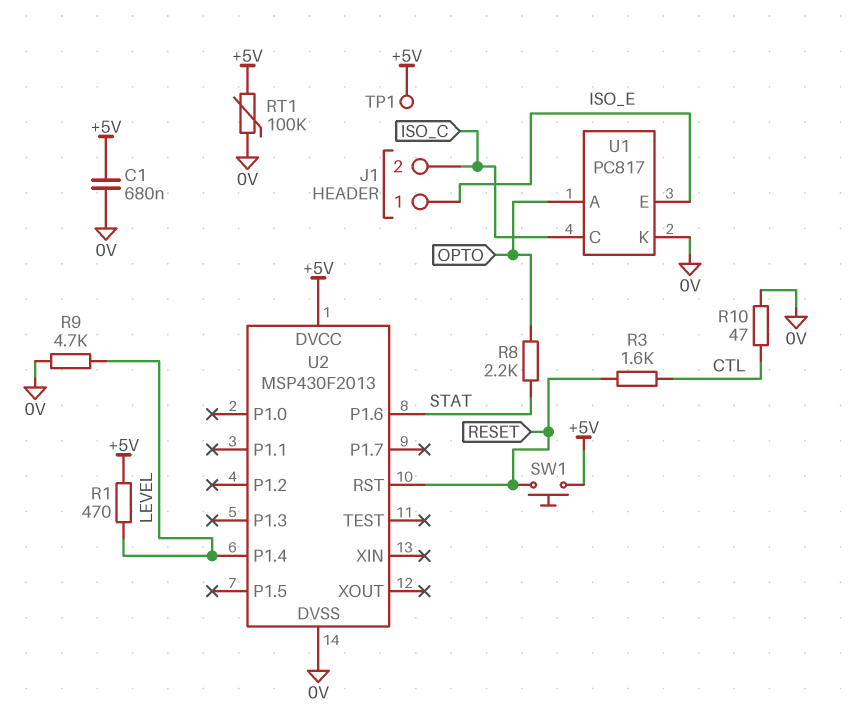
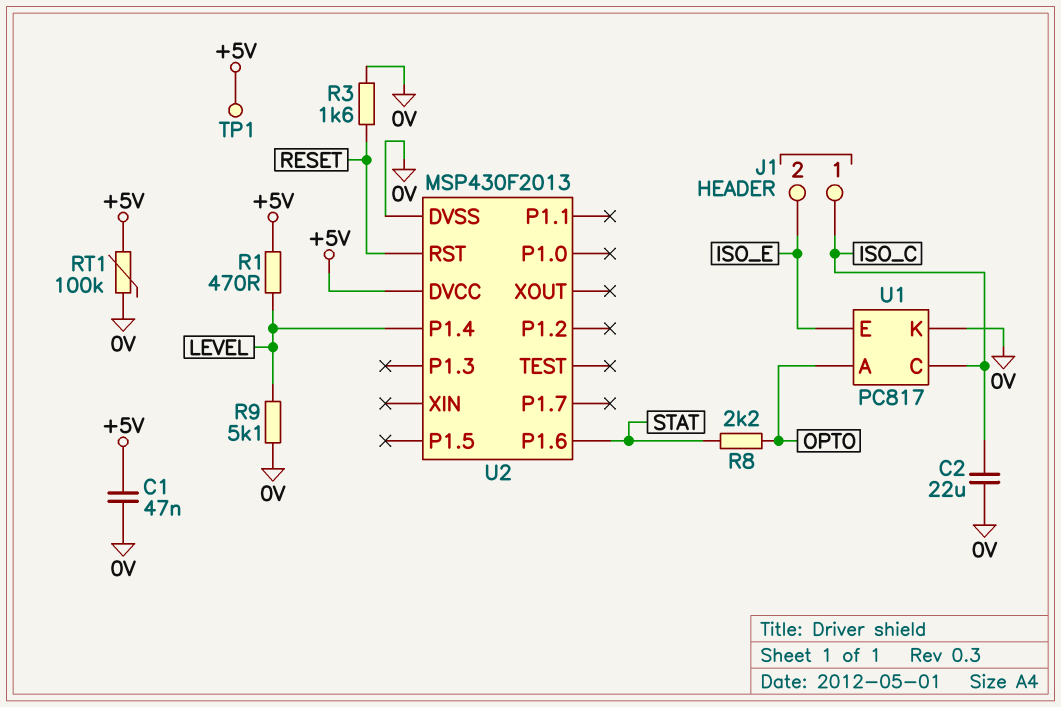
C1: 680nF (+5V, 0V) -> 47nF (+5V, 0V)
C2: none -> 22uF (0V, ISO_C)
J1 pin 1: ISO_E -> ISO_C
J1 pin 2: ISO_C -> ISO_E
R3: 1.6k (CTL, RESET) -> 1.6k (0V, RESET)
R9: 4.7k (0V, LEVEL) -> 5.1k (0V, LEVEL)
R10: 47 (0V, CTL) -> none
SW1: button (+5V, RESET) -> none

